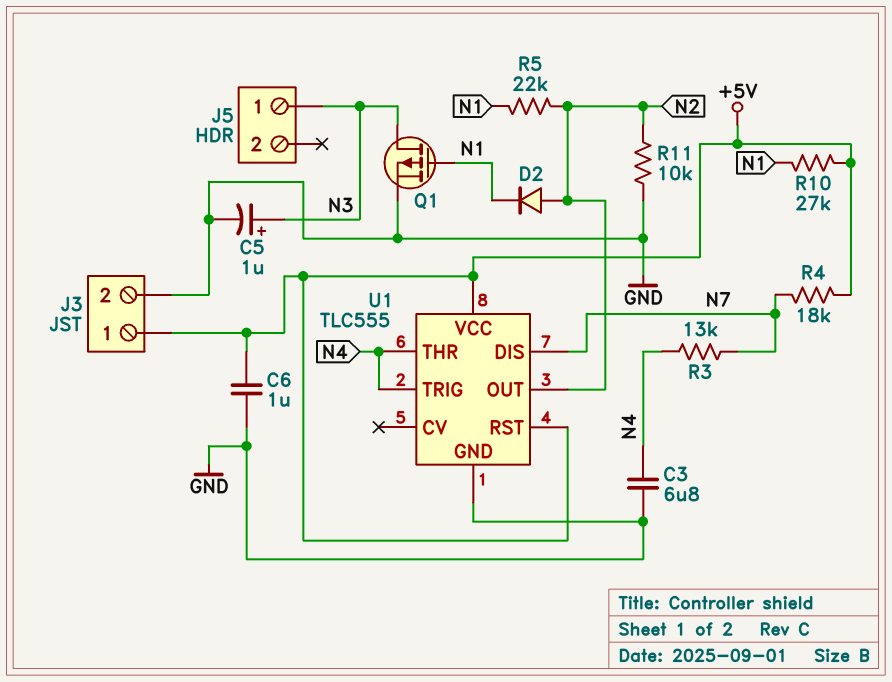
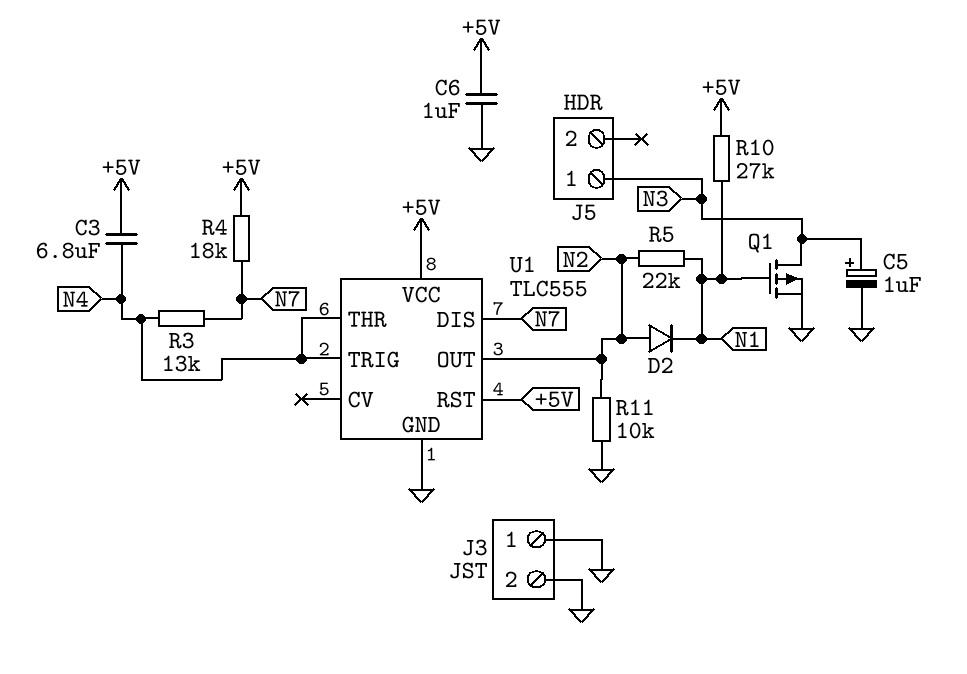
C3: 6.8uF (GND, N4) -> 6.8uF (+5V, N4)
J3 pin 1: +5V -> GND

